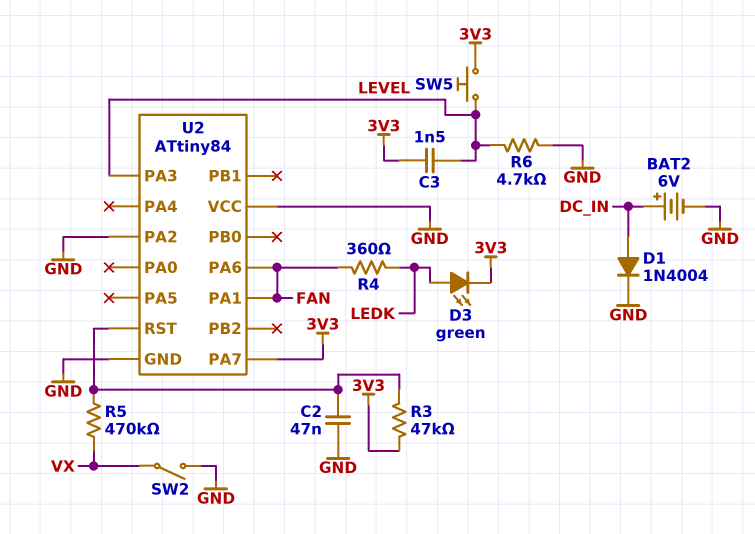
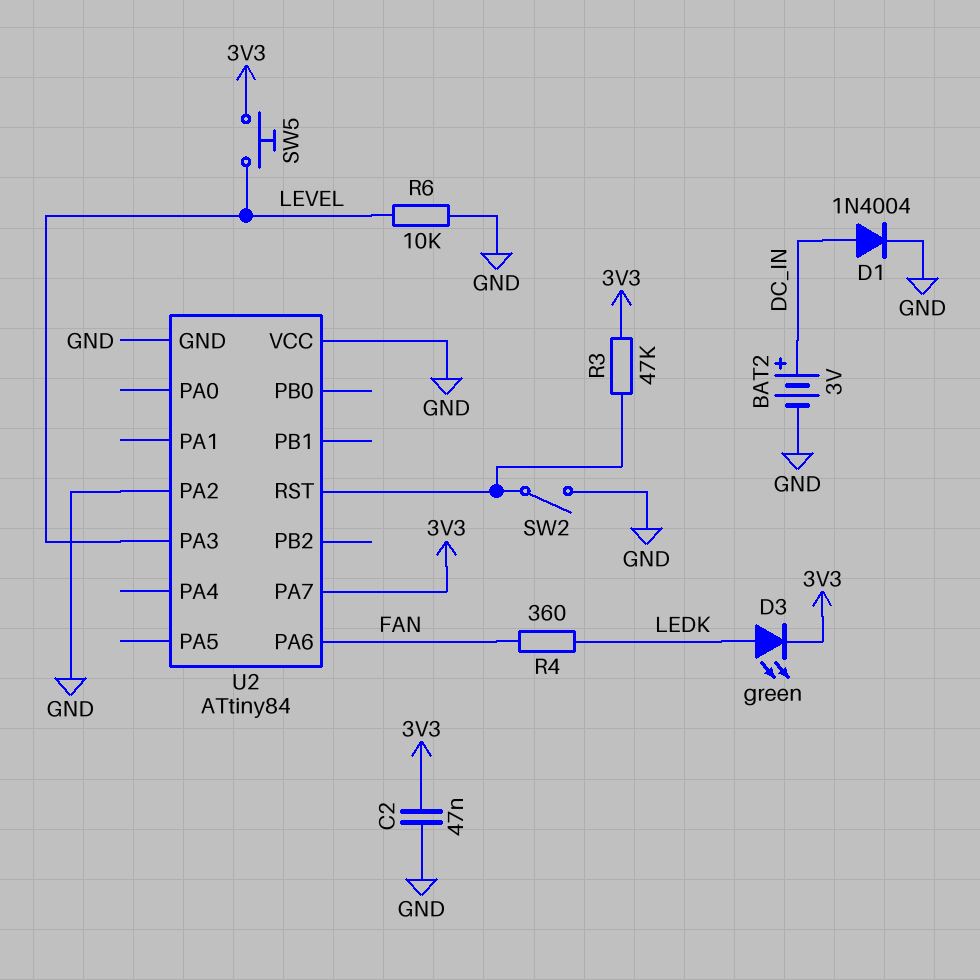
BAT2: 6V (plus DC_IN, minus GND) -> 3V (plus DC_IN, minus GND)
C2: 47nF (GND, U2/RST) -> 47nF (3V3, GND)
C3: 1.5nF (3V3, LEVEL) -> none
R5: 470k (U2/RST, VX) -> none
R6: 4.7k (GND, LEVEL) -> 10k (GND, LEVEL)
SW2: switch (GND, VX) -> switch (GND, U2/RST)
U2 pin PA1: FAN -> none

